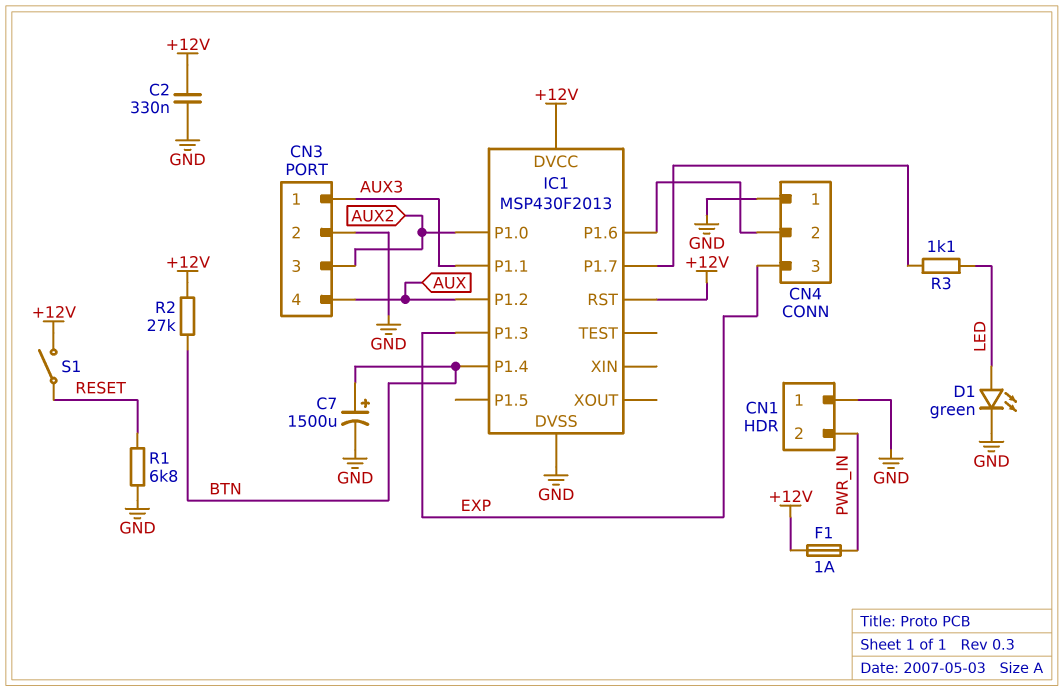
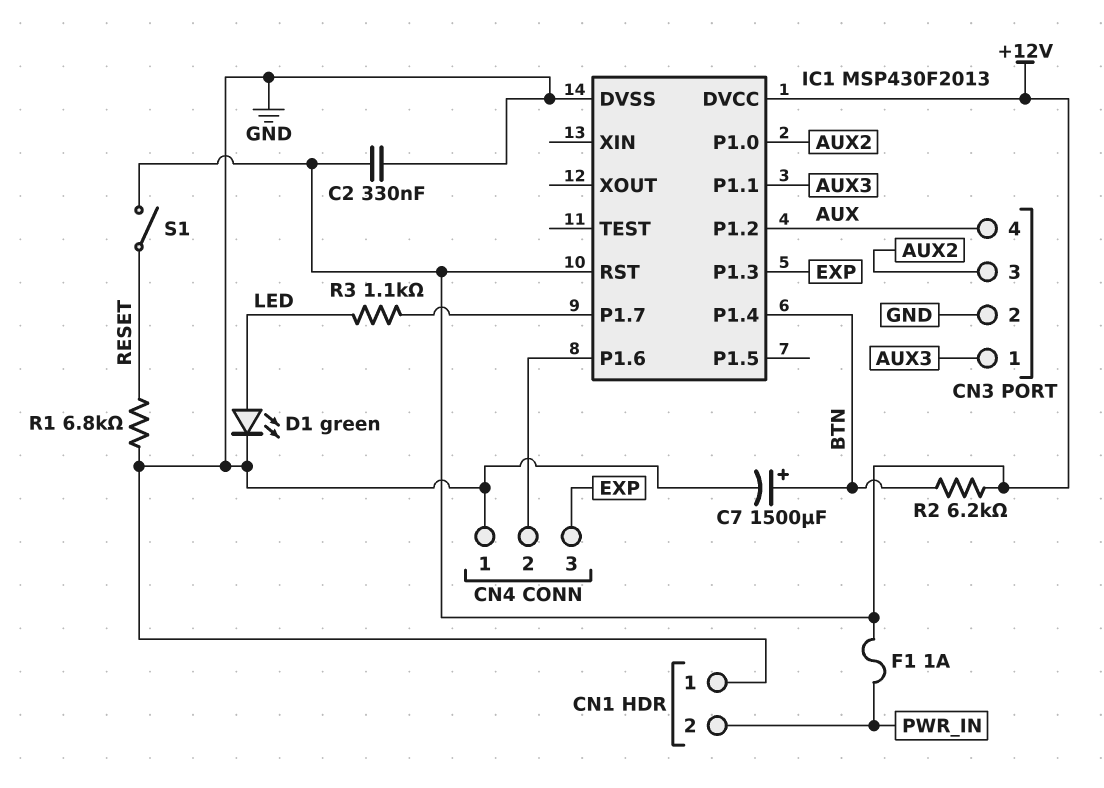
R2: 27k (+12V, BTN) -> 6.2k (+12V, BTN)

